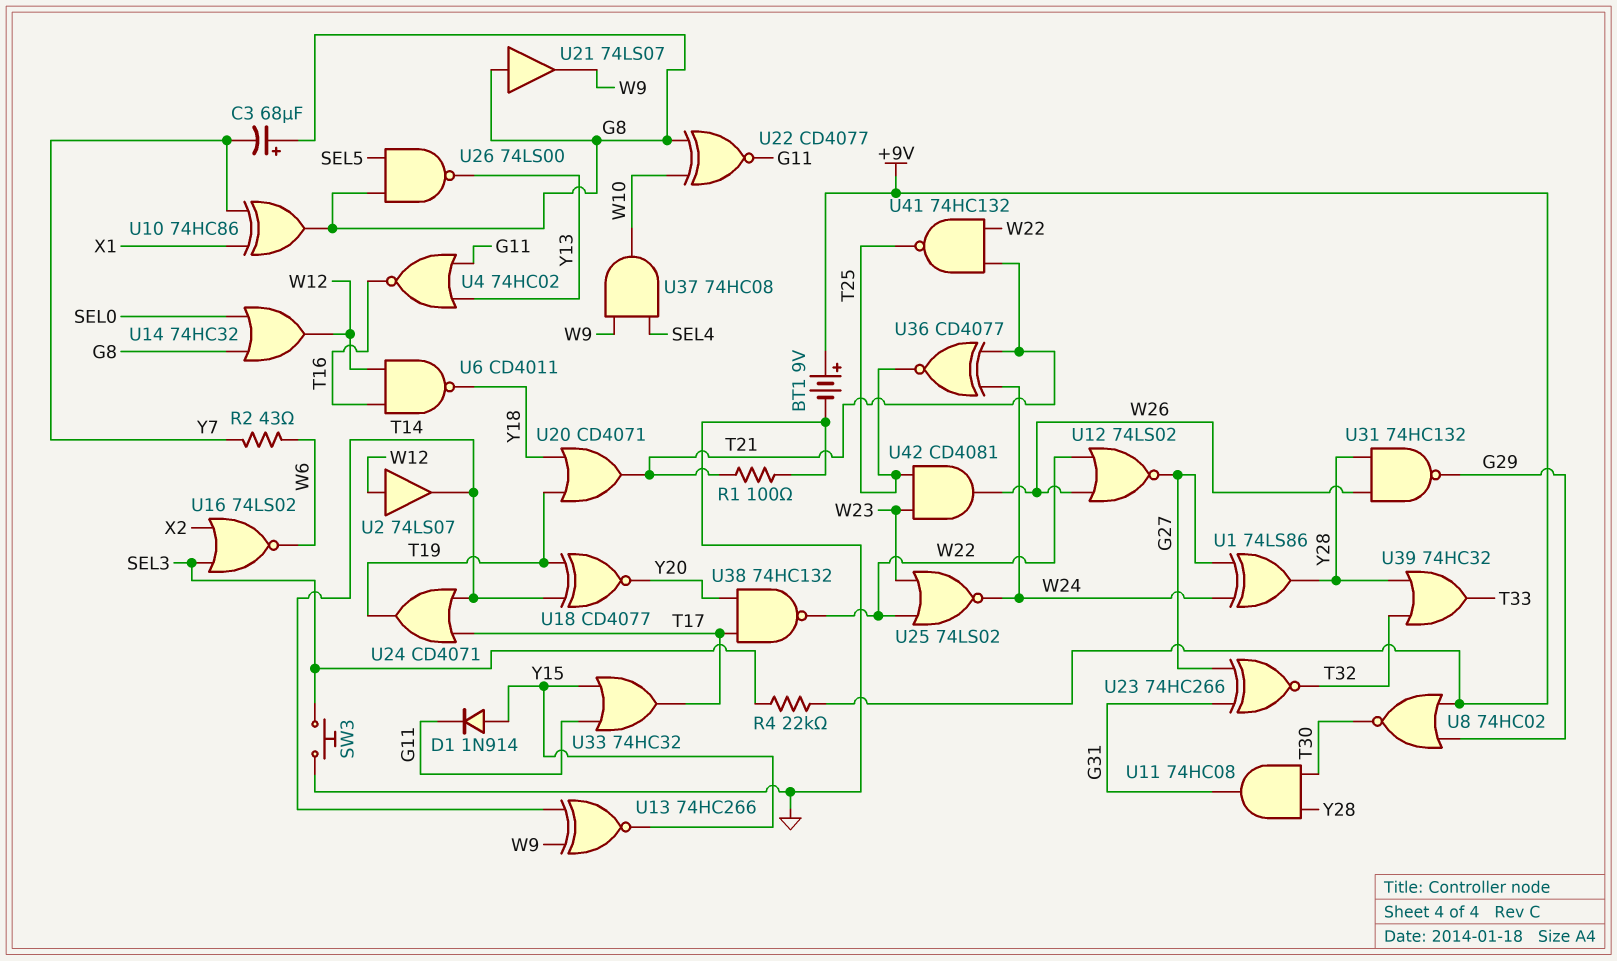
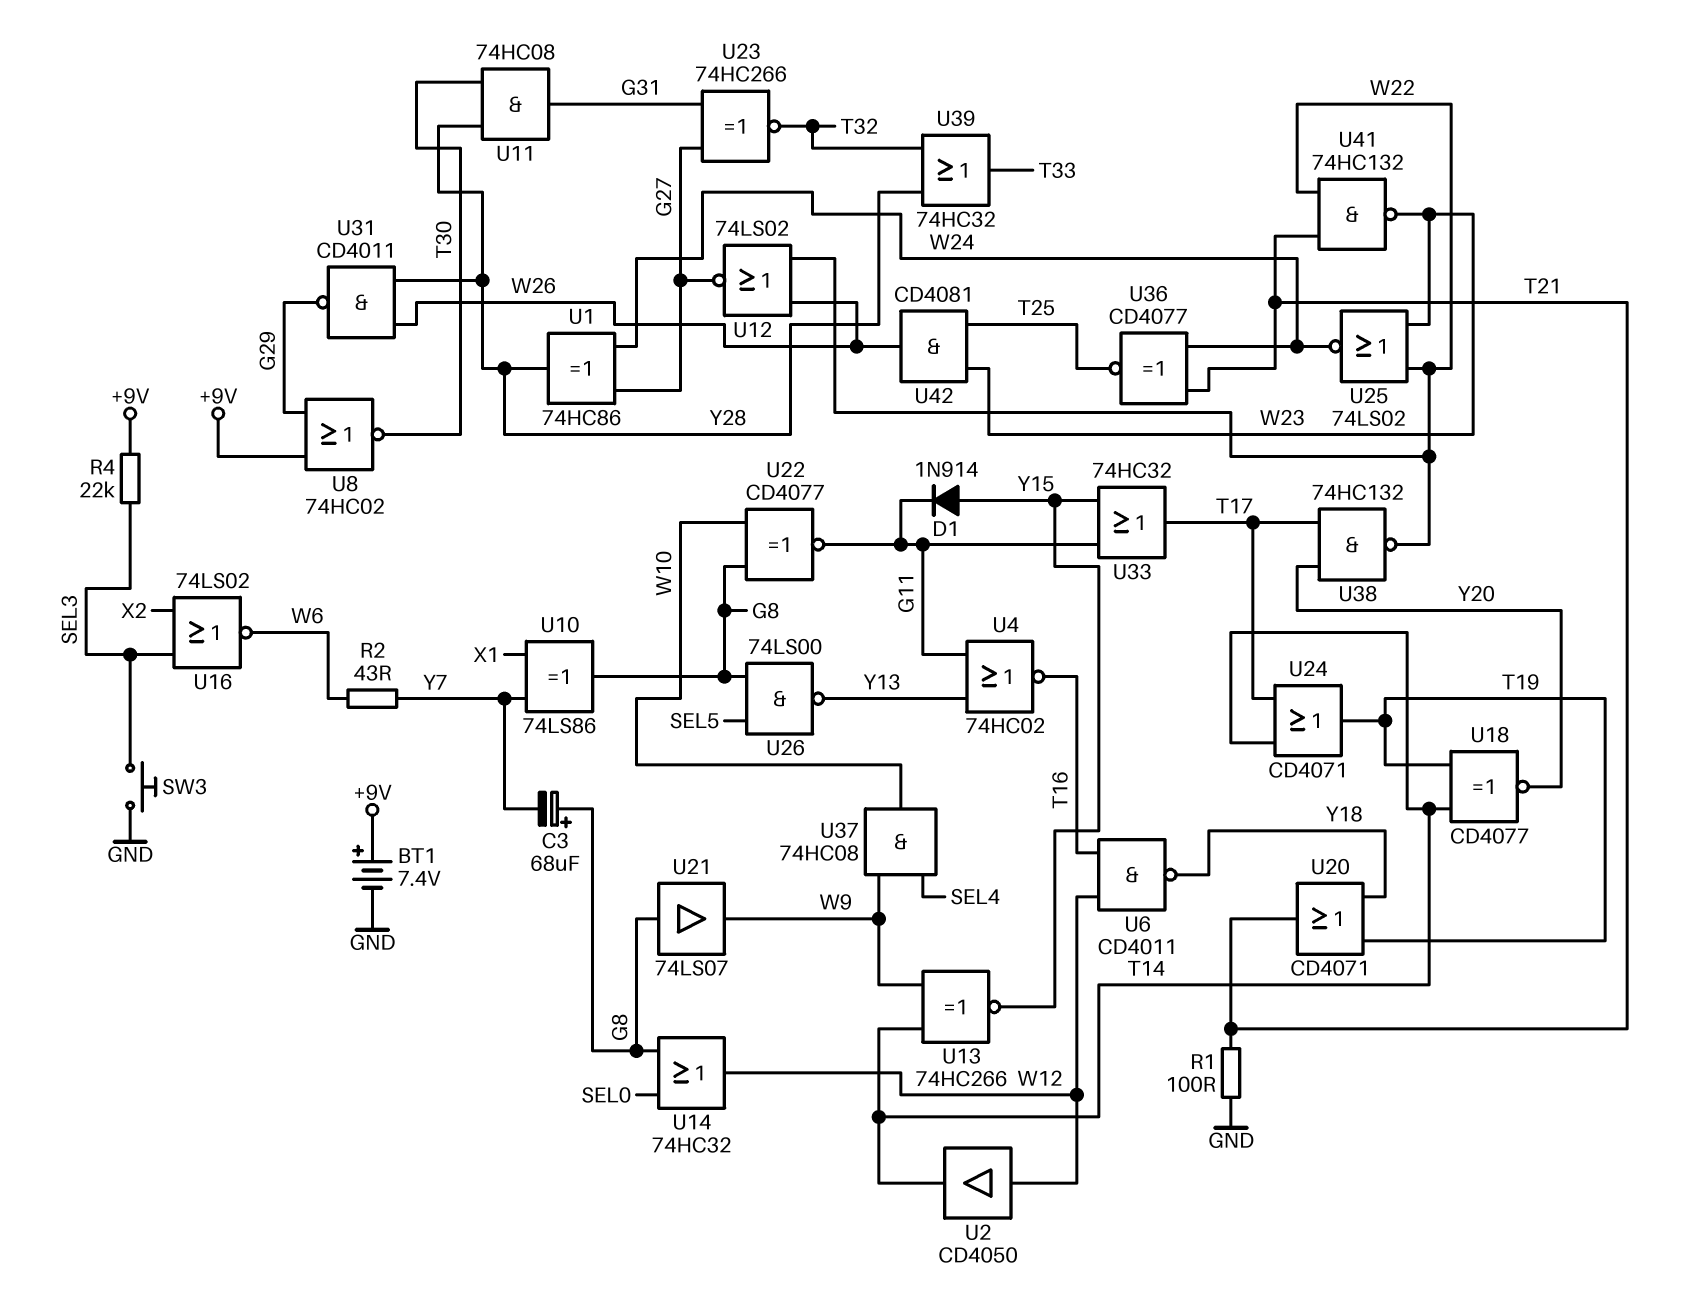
BT1: 9V (plus +9V, minus GND) -> 7.4V (plus +9V, minus GND)
U1: XOR 74LS86 (in G27, in W24, out Y28) -> XOR 74HC86 (in G27, in W24, out Y28)
U2: buffer 74LS07 (in W12, out T14) -> buffer CD4050 (in W12, out T14)
U10: XOR 74HC86 (in X1, in Y7, out G8) -> XOR 74LS86 (in X1, in Y7, out G8)
U31: NAND 74HC132 (in W26, in Y28, out G29) -> NAND CD4011 (in W26, in Y28, out G29)
U41: NAND 74HC132 (in T21, in W22, out T25) -> NAND 74HC132 (in T21, in W22, out W23)

